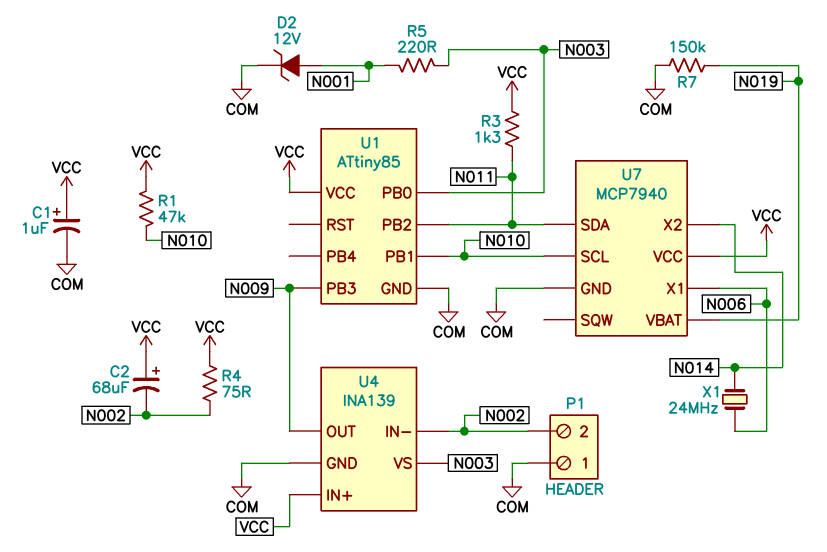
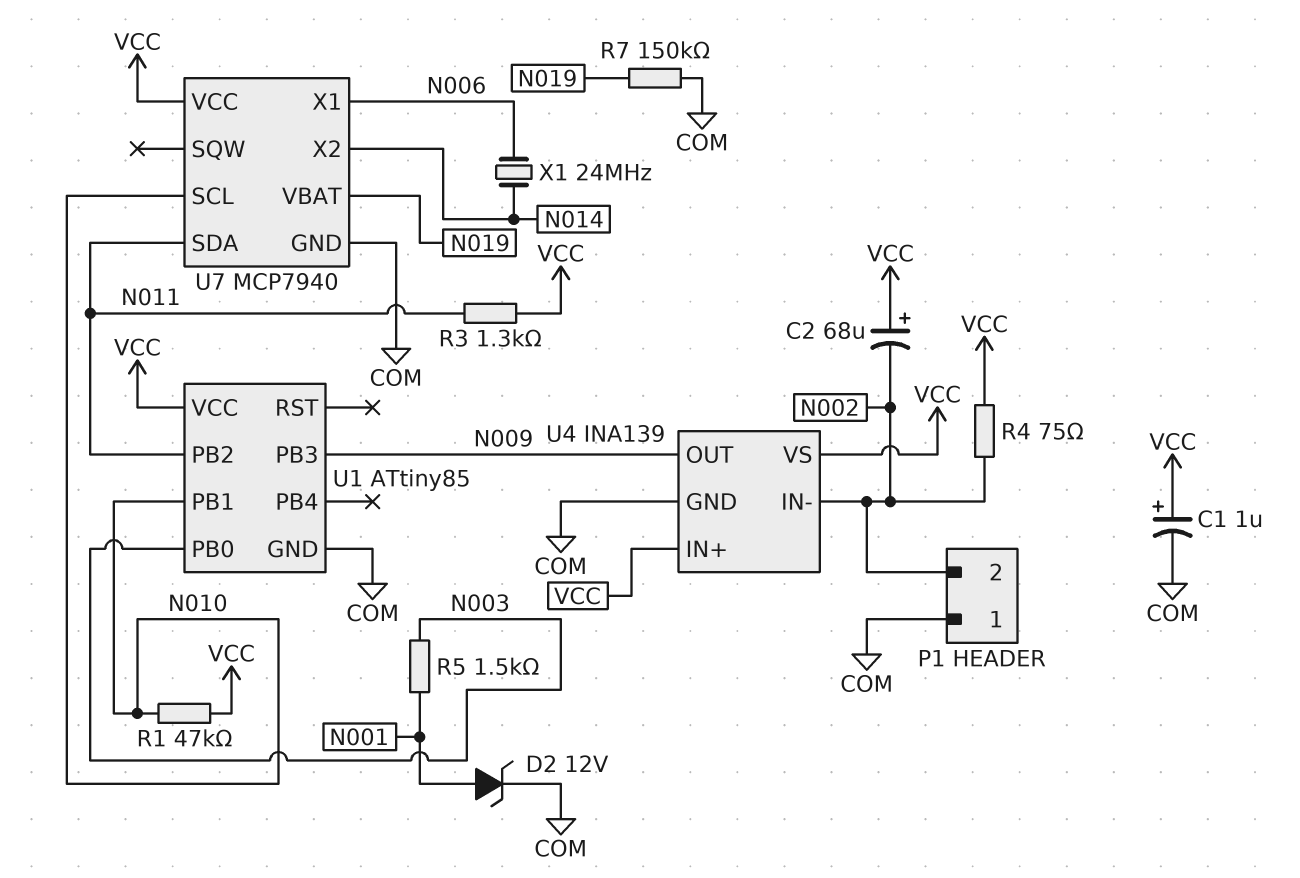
R5: 220 (N001, N003) -> 1.5k (N001, N003)
U4 pin VS: N003 -> VCC

